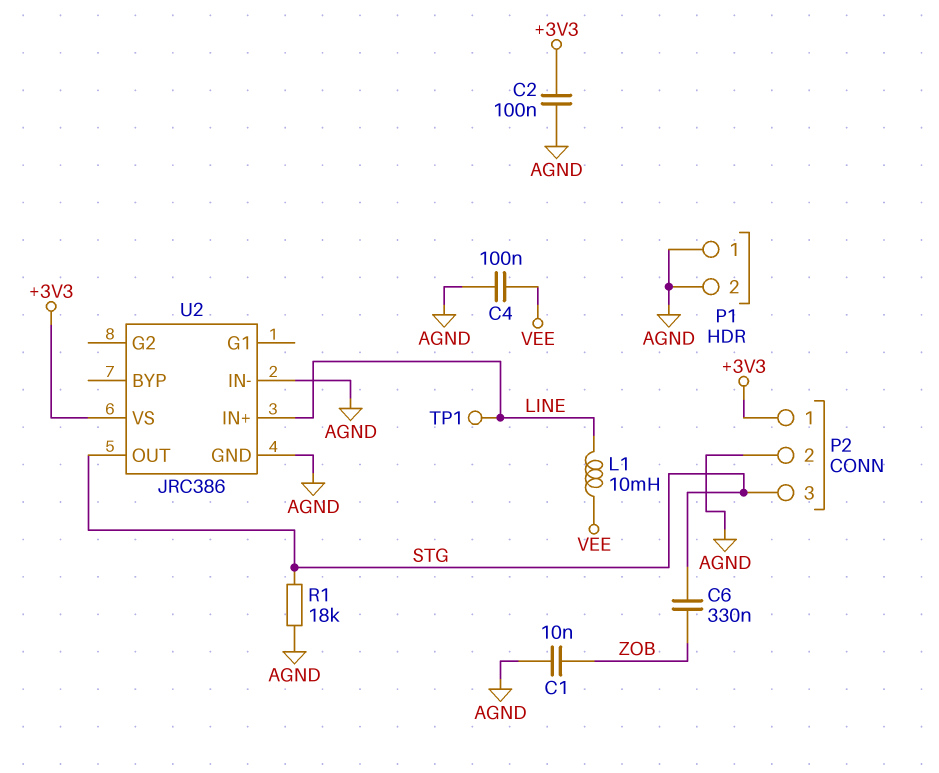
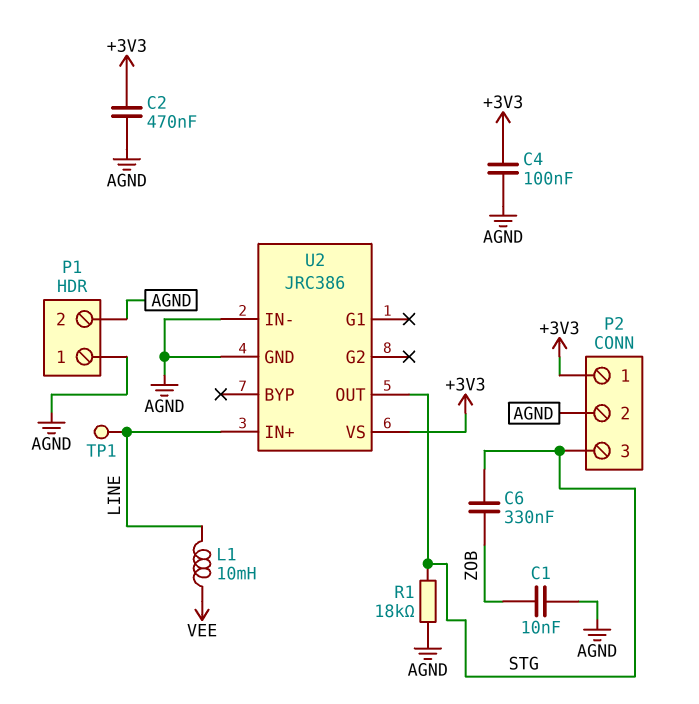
C2: 100nF (+3V3, AGND) -> 470nF (+3V3, AGND)
C4: 100nF (AGND, VEE) -> 100nF (+3V3, AGND)

